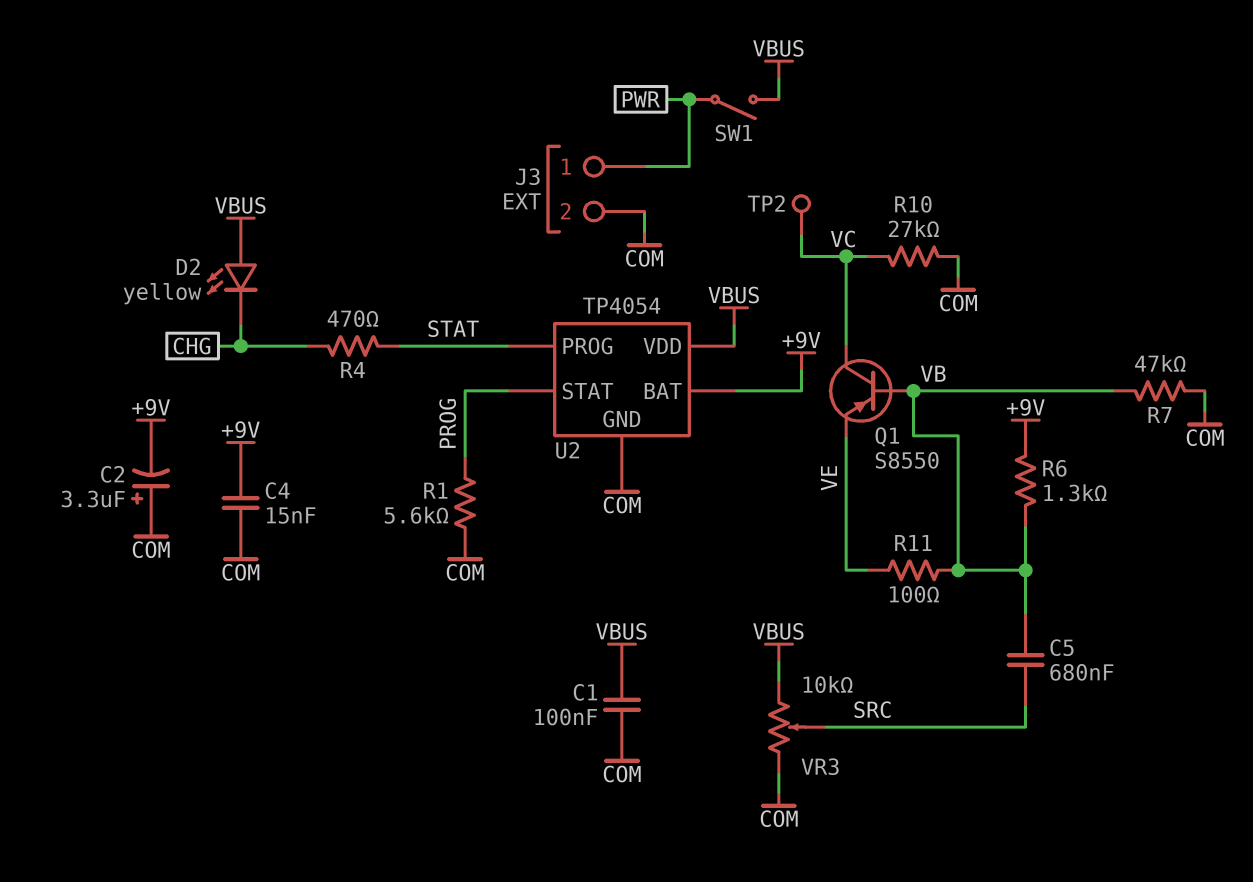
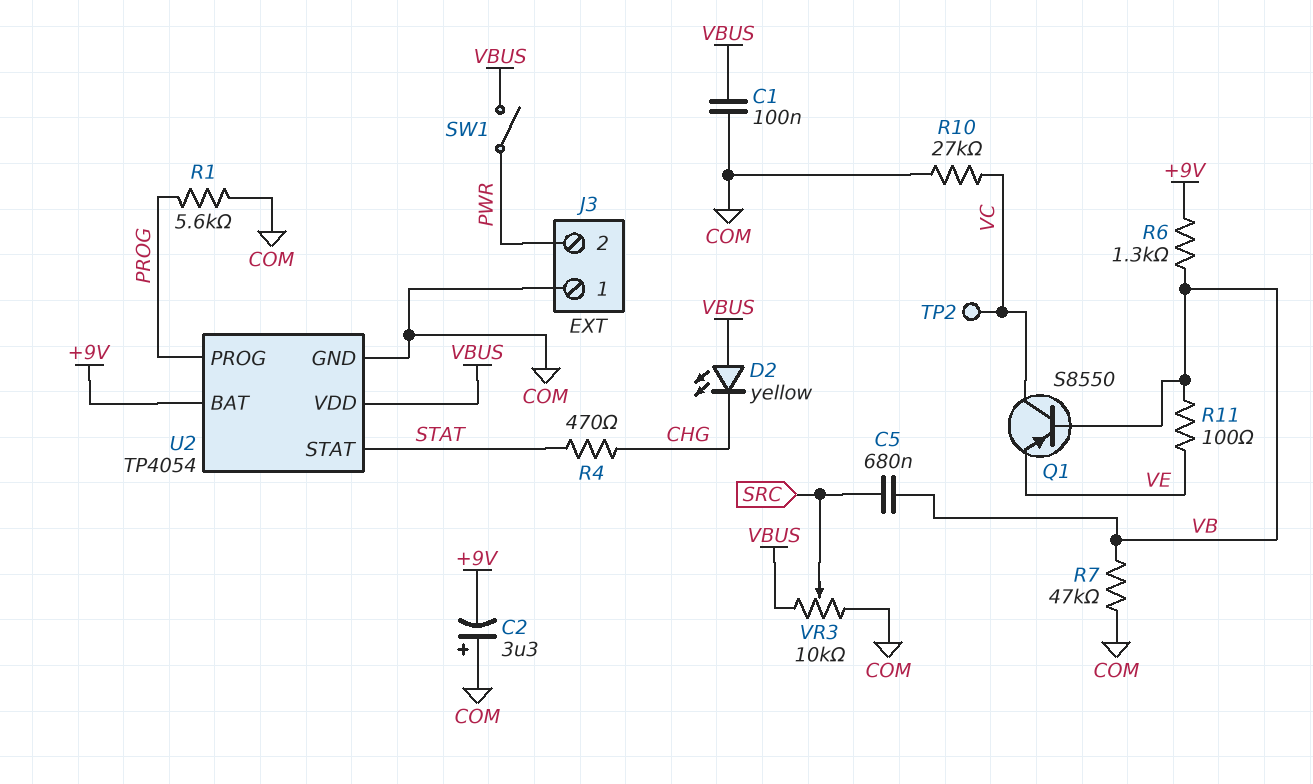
C4: 15nF (+9V, COM) -> none
J3 pin 1: PWR -> COM
J3 pin 2: COM -> PWR
U2 pin PROG: STAT -> PROG
U2 pin STAT: PROG -> STAT

